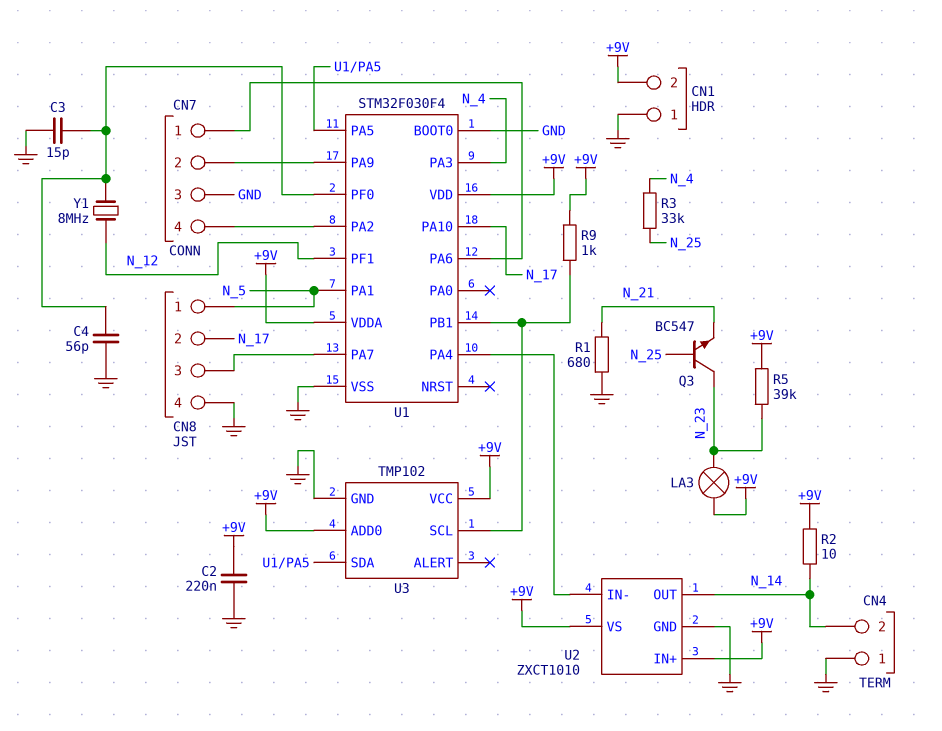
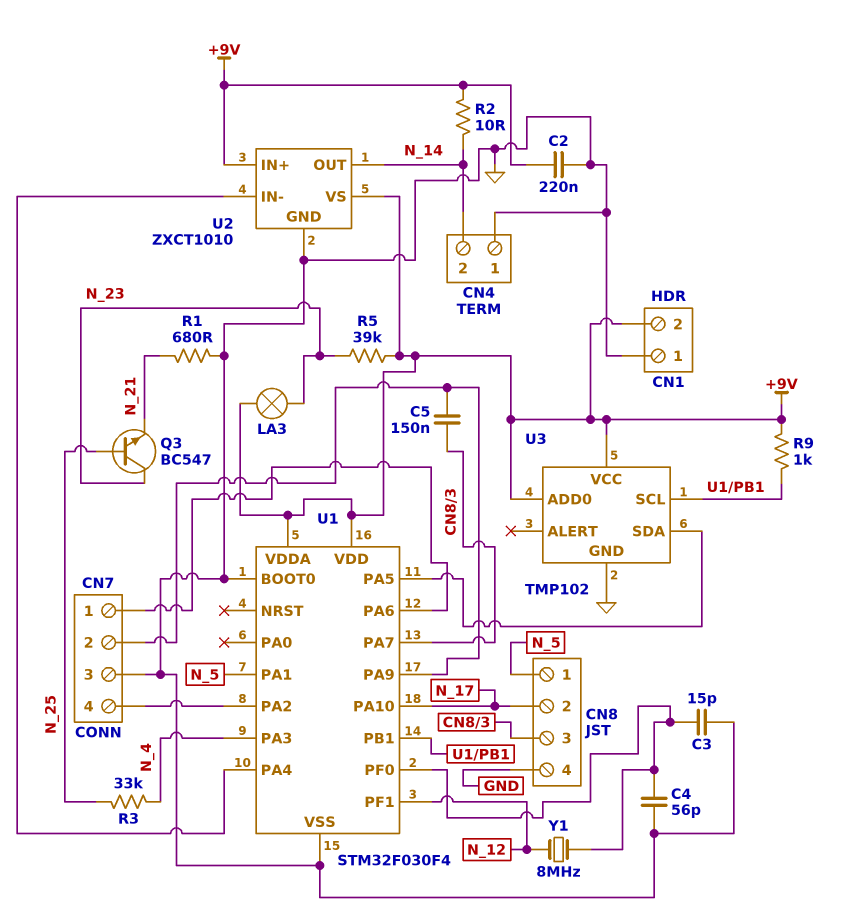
C5: none -> 150nF (CN7/2, CN8/3)

